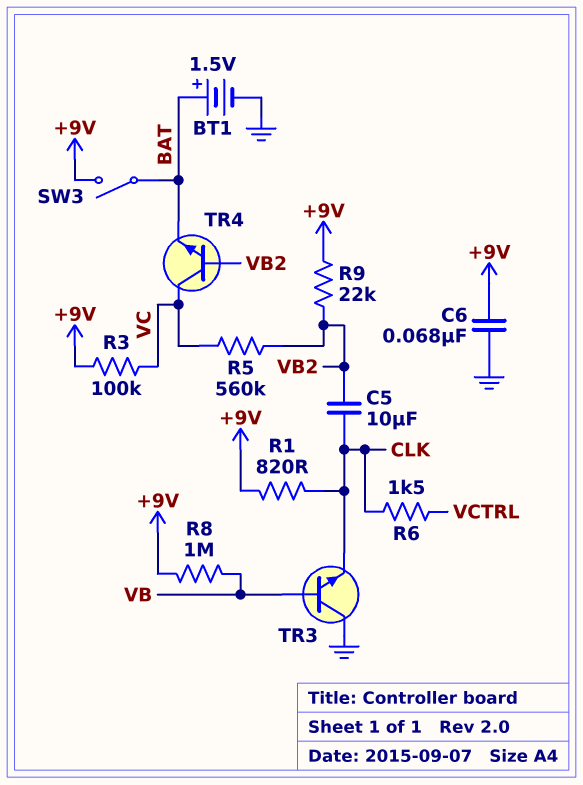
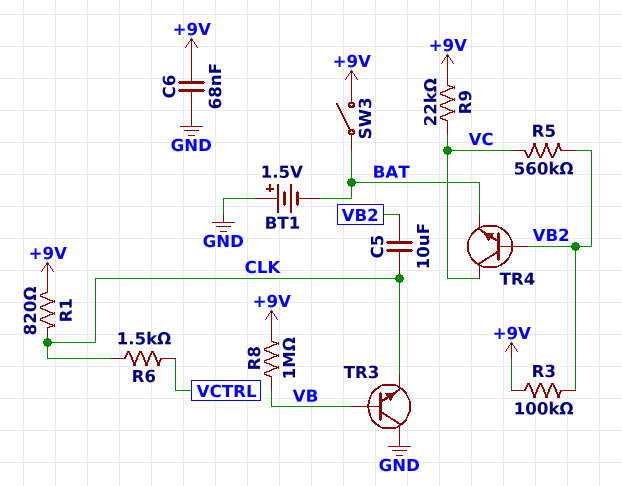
BT1: 1.5V (plus BAT, minus GND) -> 1.5V (plus GND, minus BAT)
R3: 100k (+9V, VC) -> 100k (+9V, VB2)
R9: 22k (+9V, VB2) -> 22k (+9V, VC)

